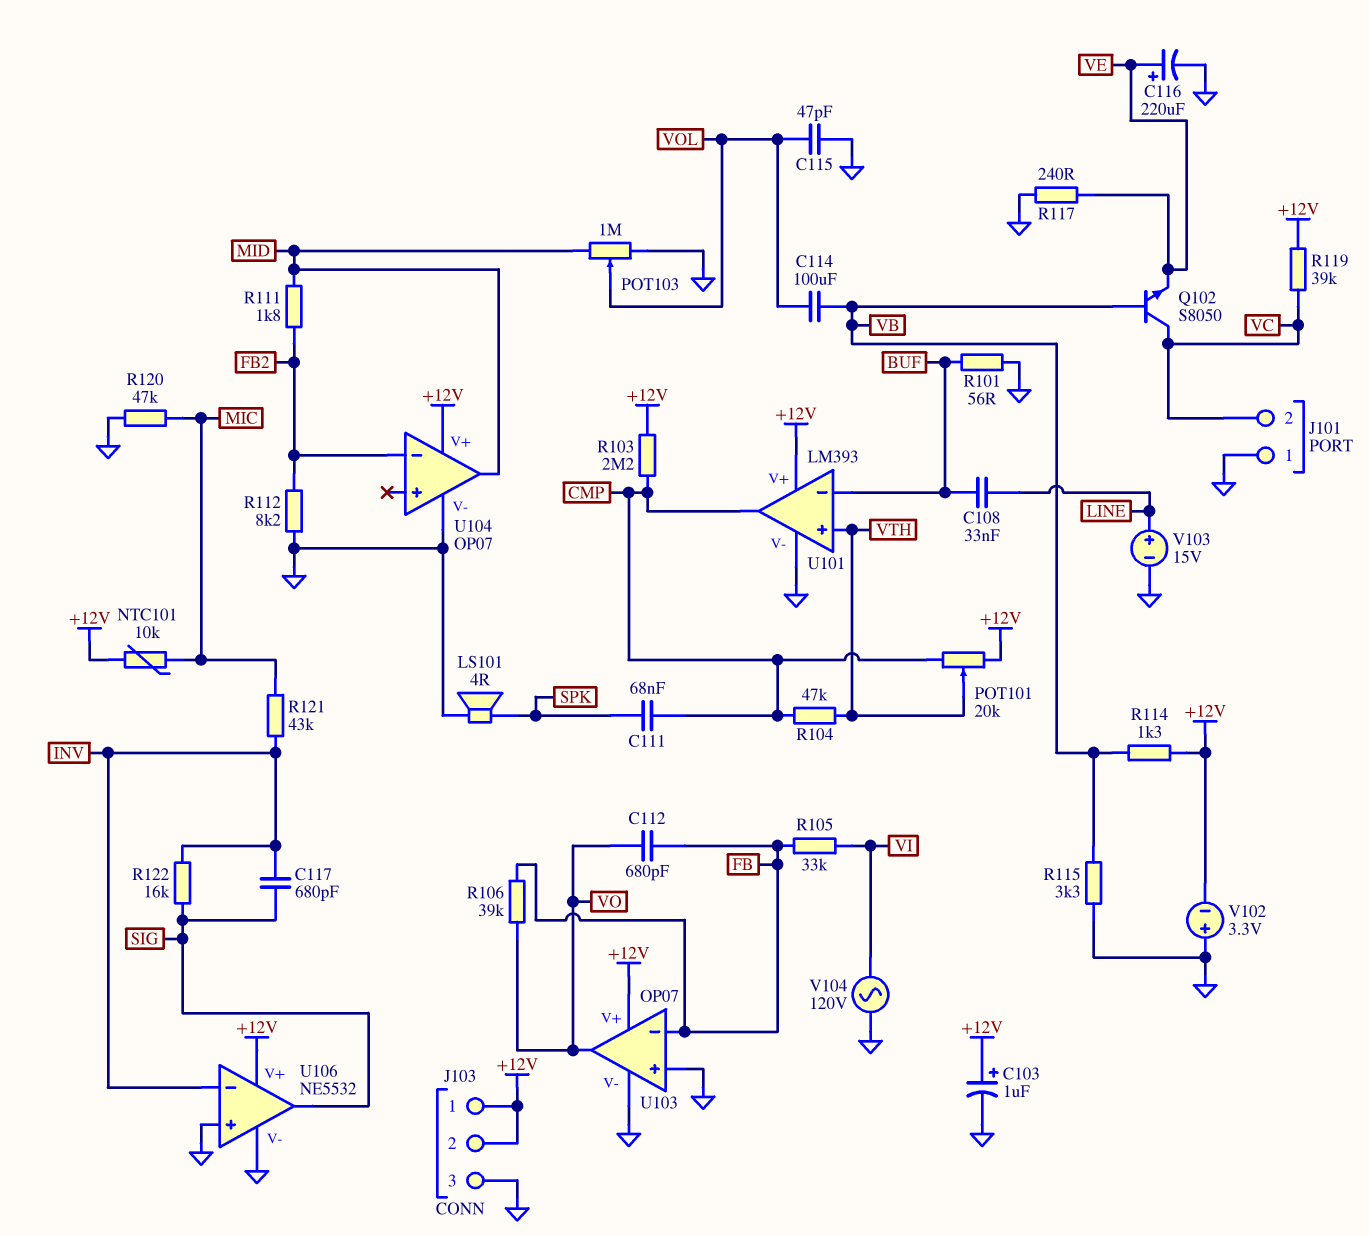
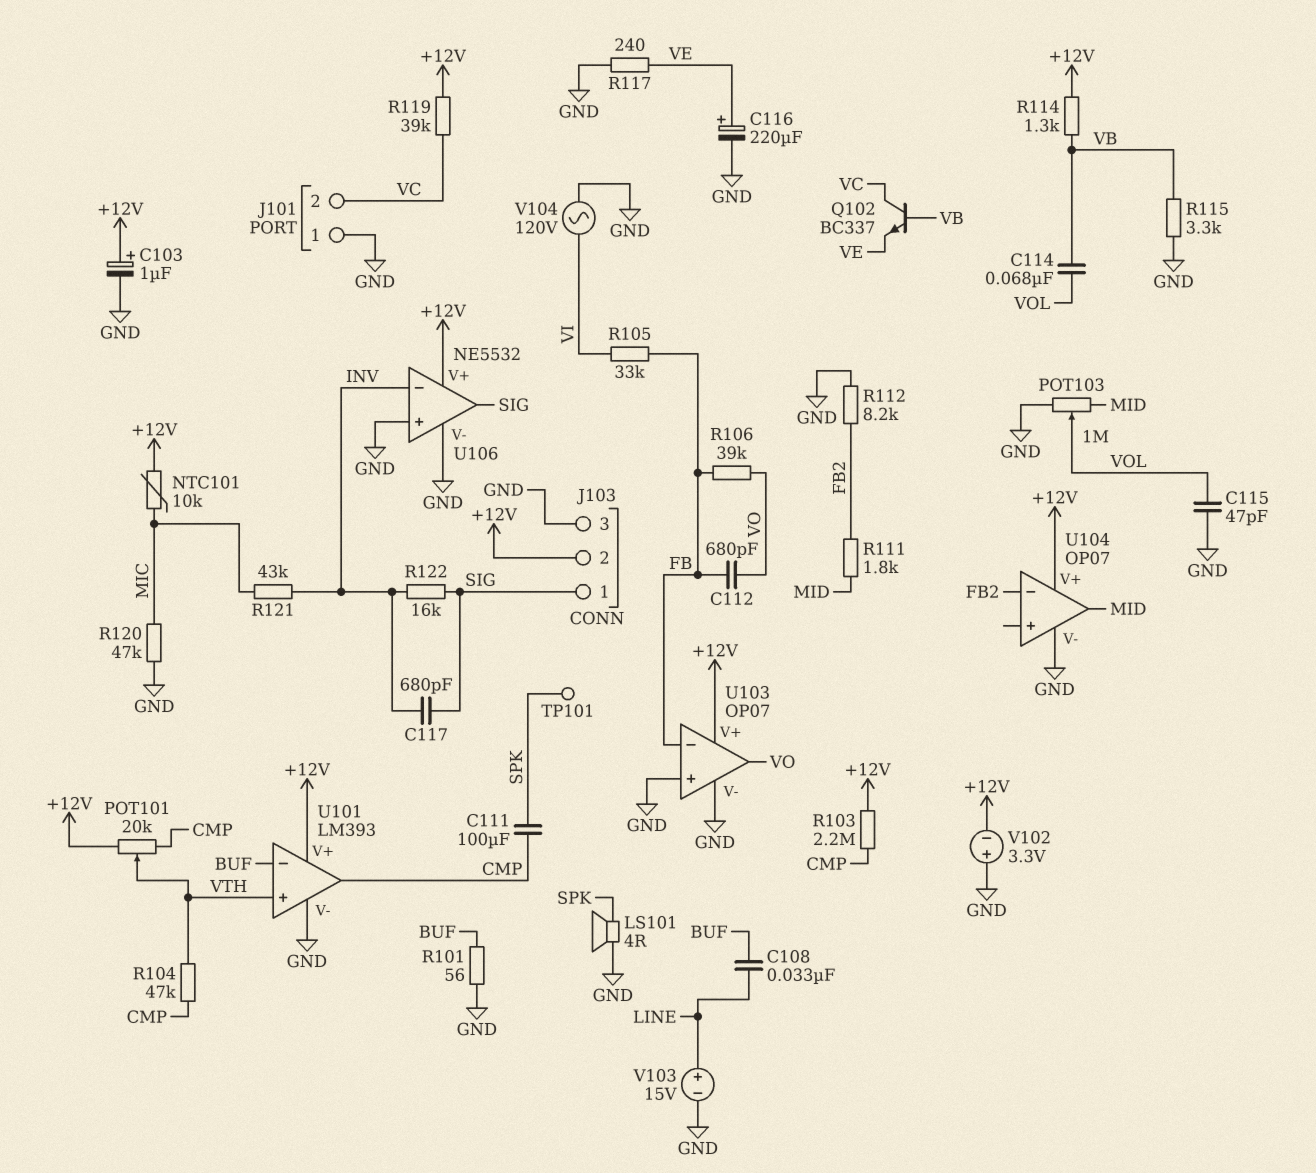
C111: 68nF (CMP, SPK) -> 100uF (CMP, SPK)
C114: 100uF (VB, VOL) -> 68nF (VB, VOL)
J103 pin 1: +12V -> SIG
Q102: NPN S8050 (B VB, C VC, E VE) -> NPN BC337 (B VB, C VC, E VE)
TP101: none -> test point (SPK)

